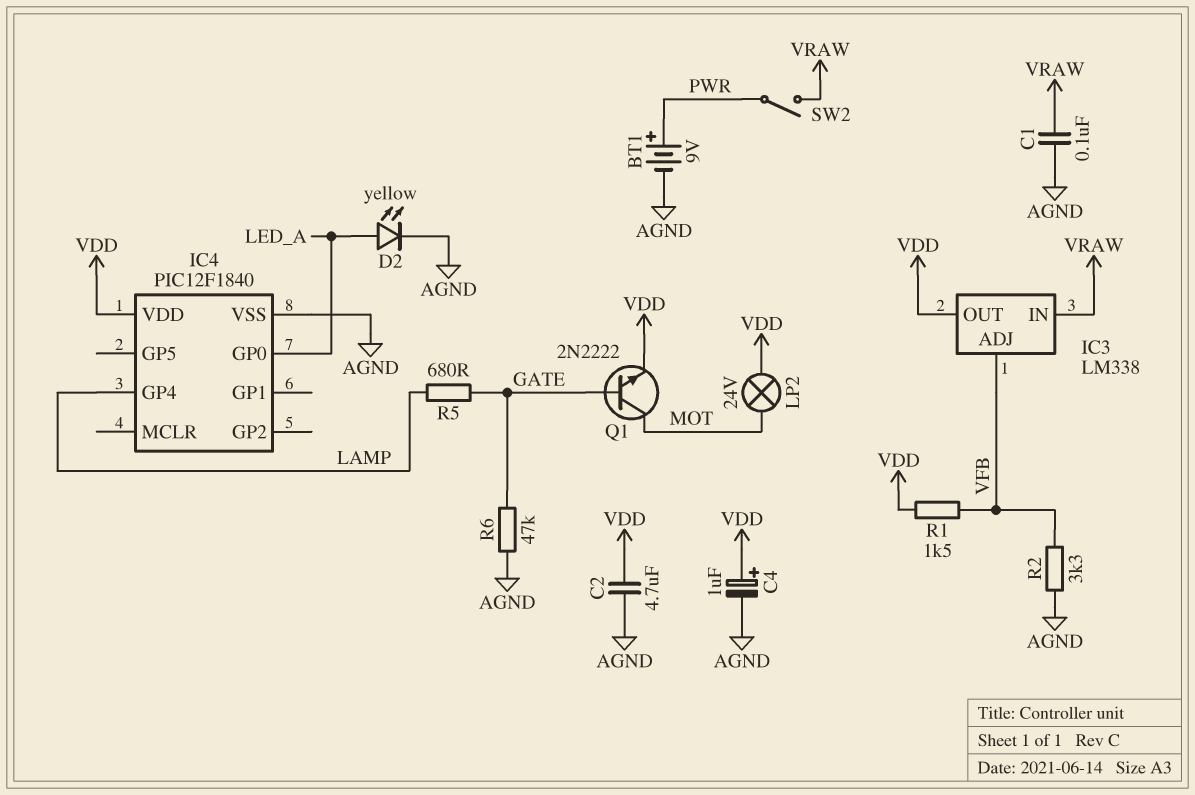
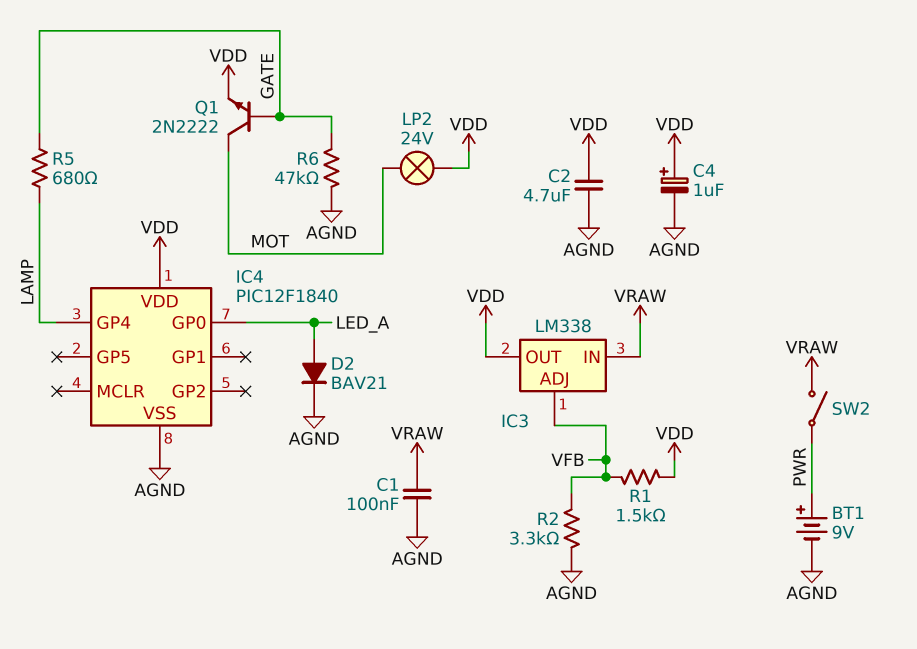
D2: LED yellow (A LED_A, K AGND) -> diode BAV21 (A LED_A, K AGND)

